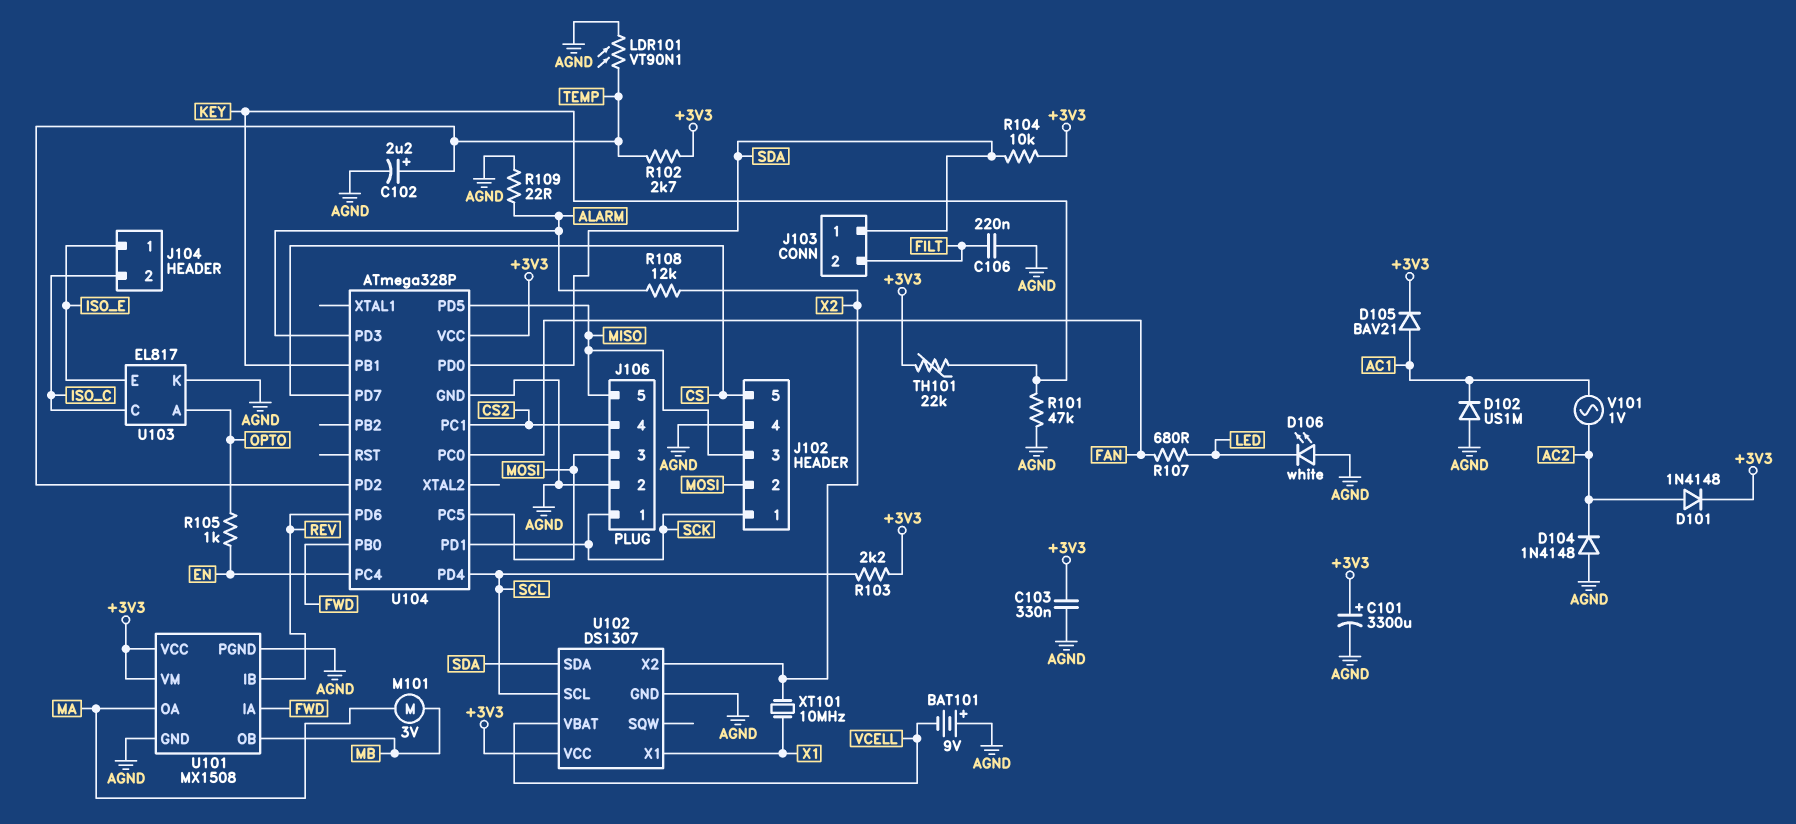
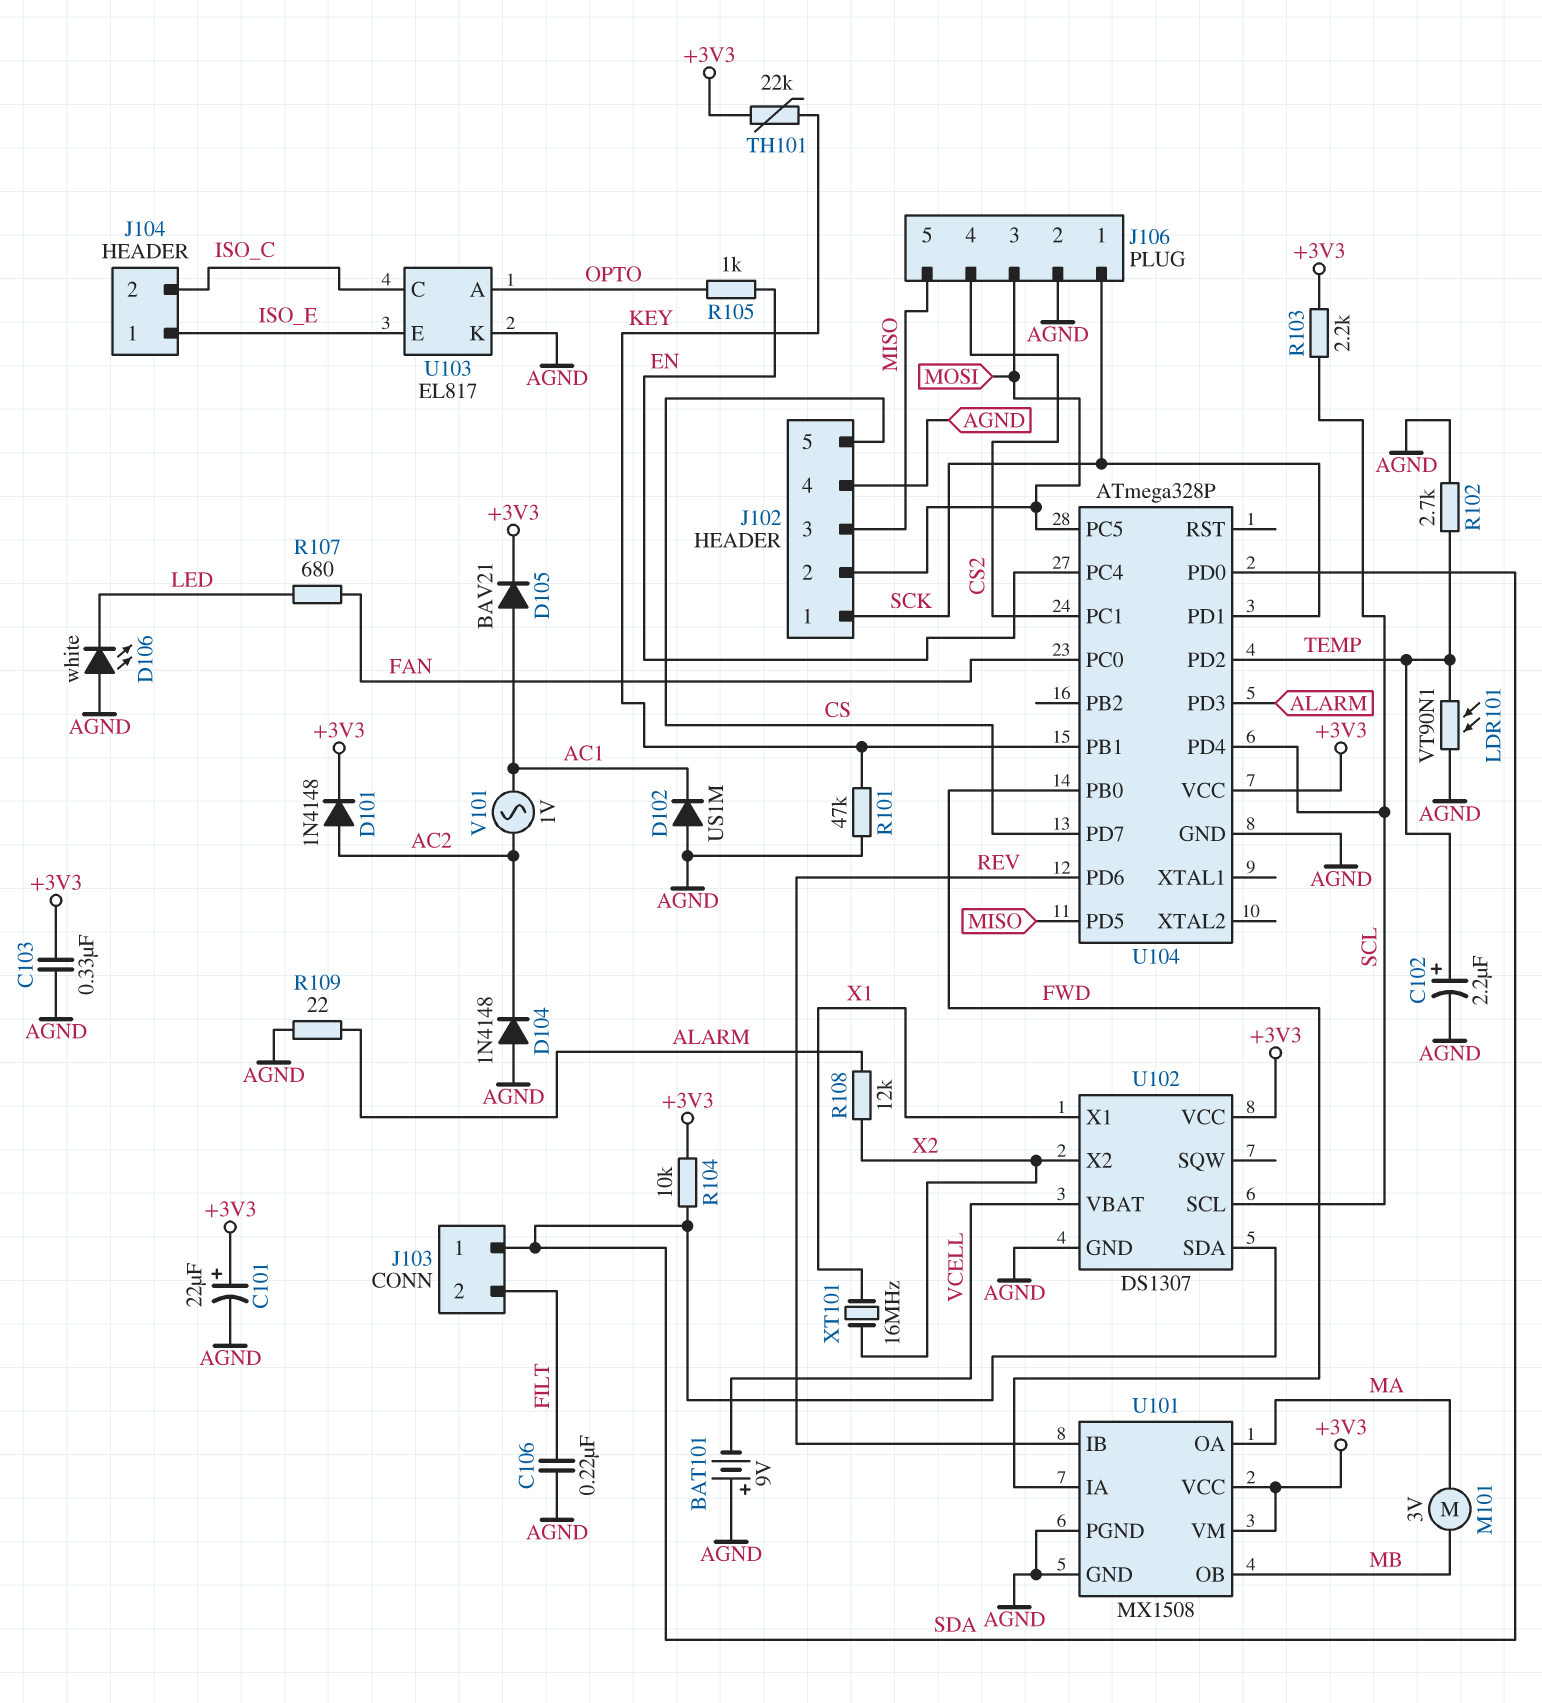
C101: 3300uF (plus +3V3, minus AGND) -> 22uF (plus +3V3, minus AGND)
R102: 2.7k (+3V3, TEMP) -> 2.7k (AGND, TEMP)
XT101: 10MHz (X1, X2) -> 16MHz (X1, X2)

